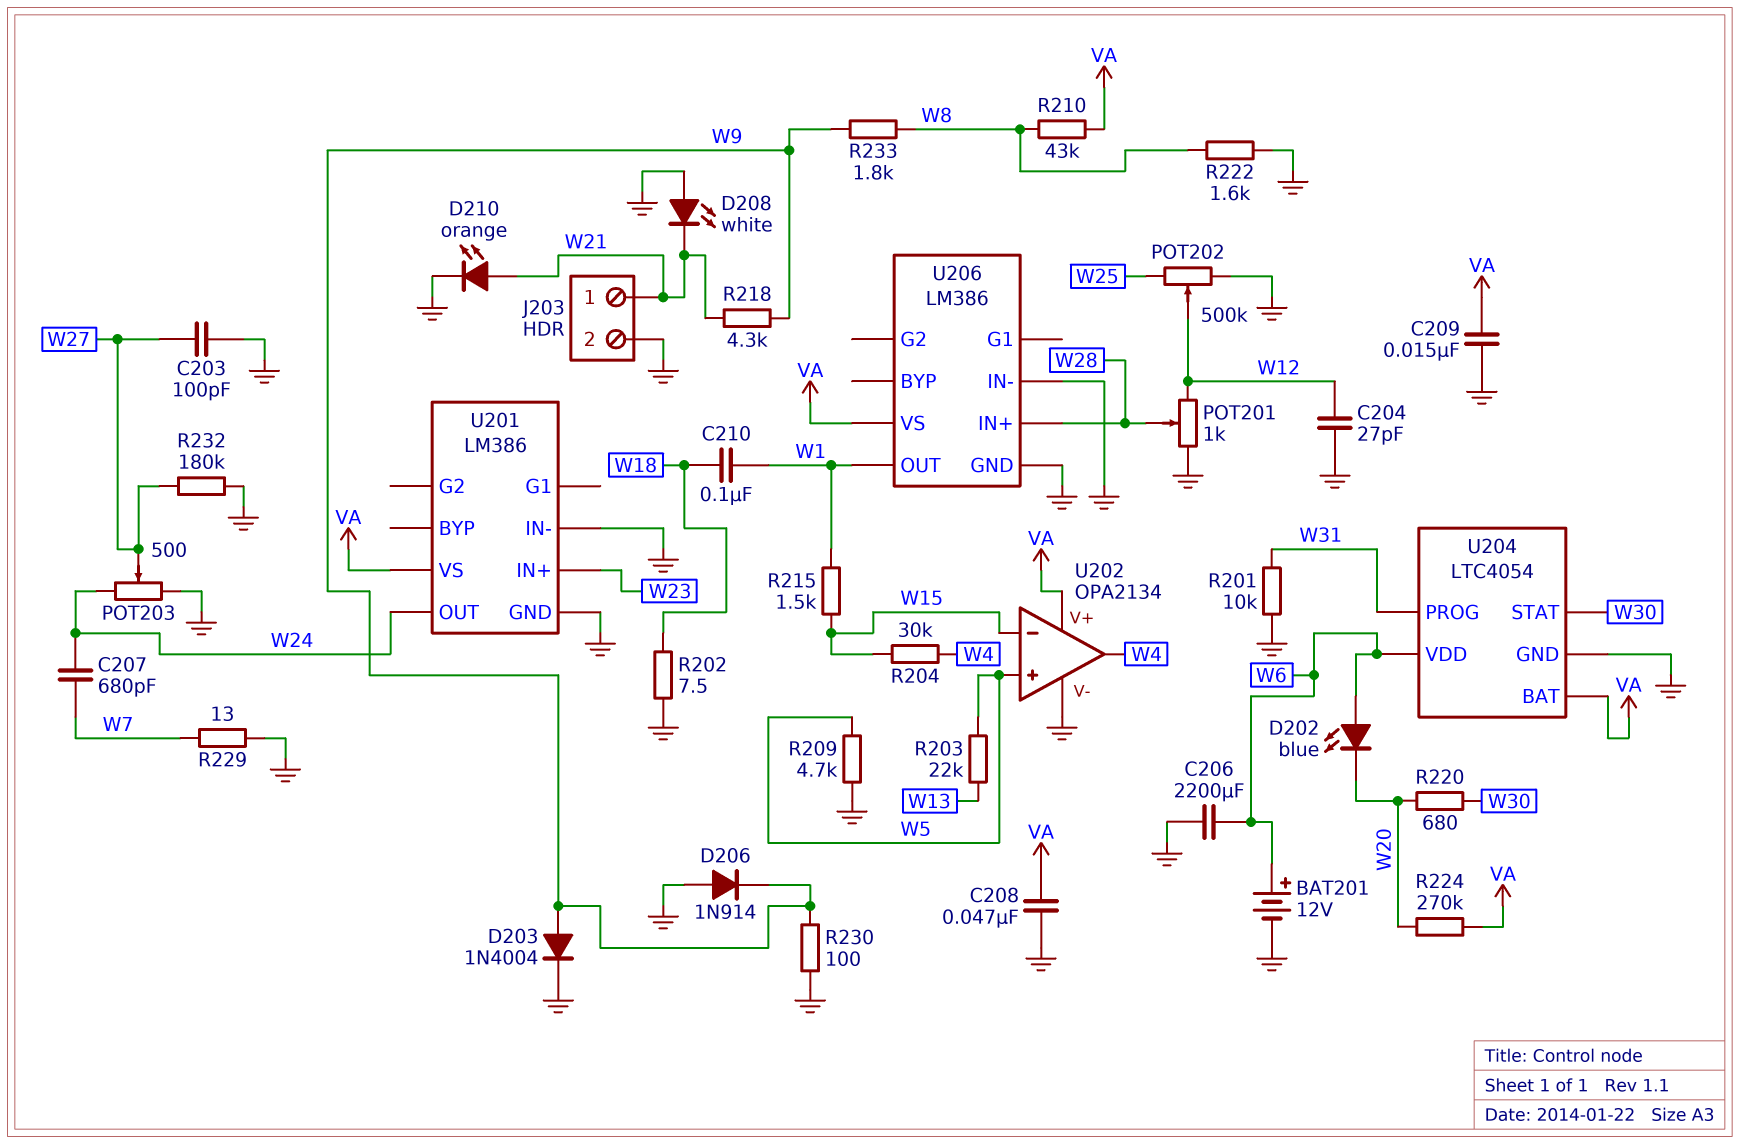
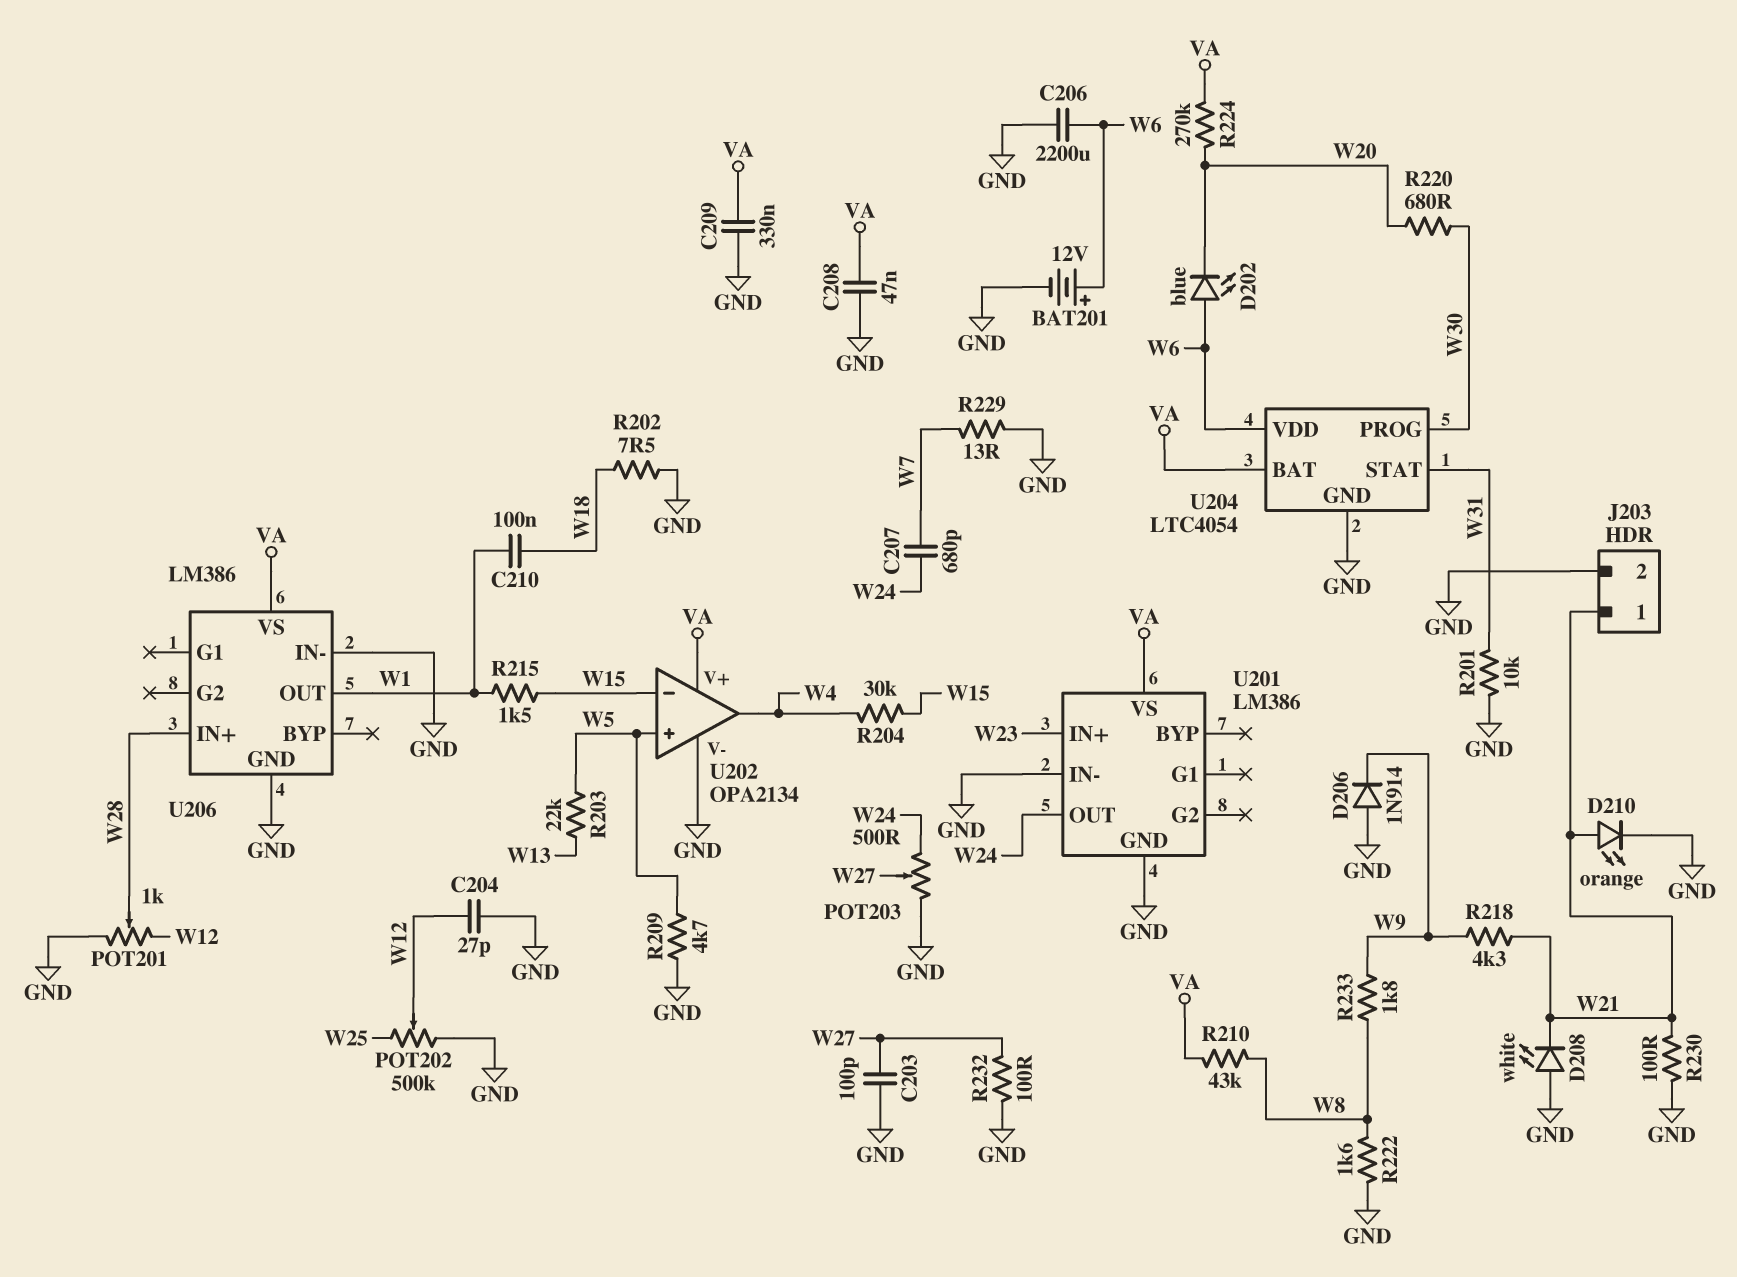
C209: 15nF (GND, VA) -> 330nF (GND, VA)
D203: diode 1N4004 (A W9, K GND) -> none
R230: 100 (GND, W9) -> 100 (GND, W21)
R232: 180k (GND, W27) -> 100 (GND, W27)
U204 pin PROG: W31 -> W30
U204 pin STAT: W30 -> W31

